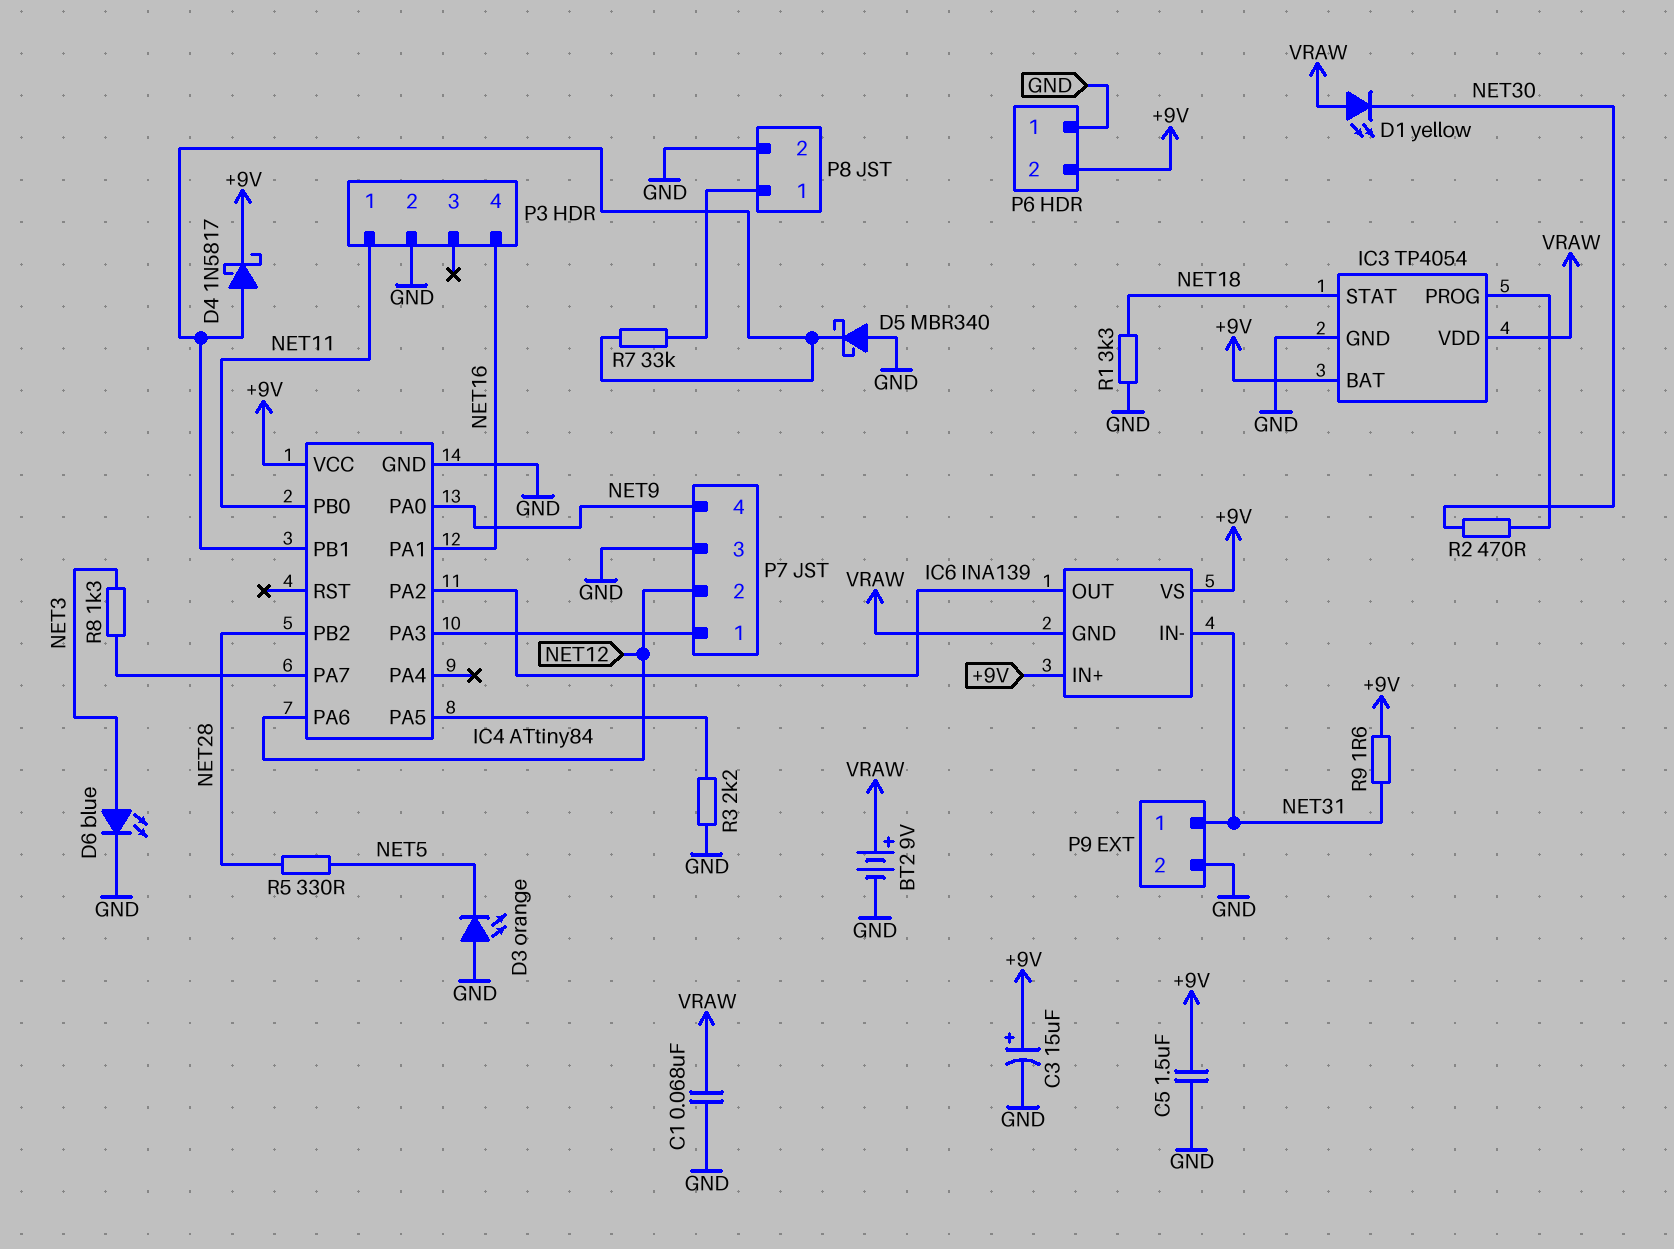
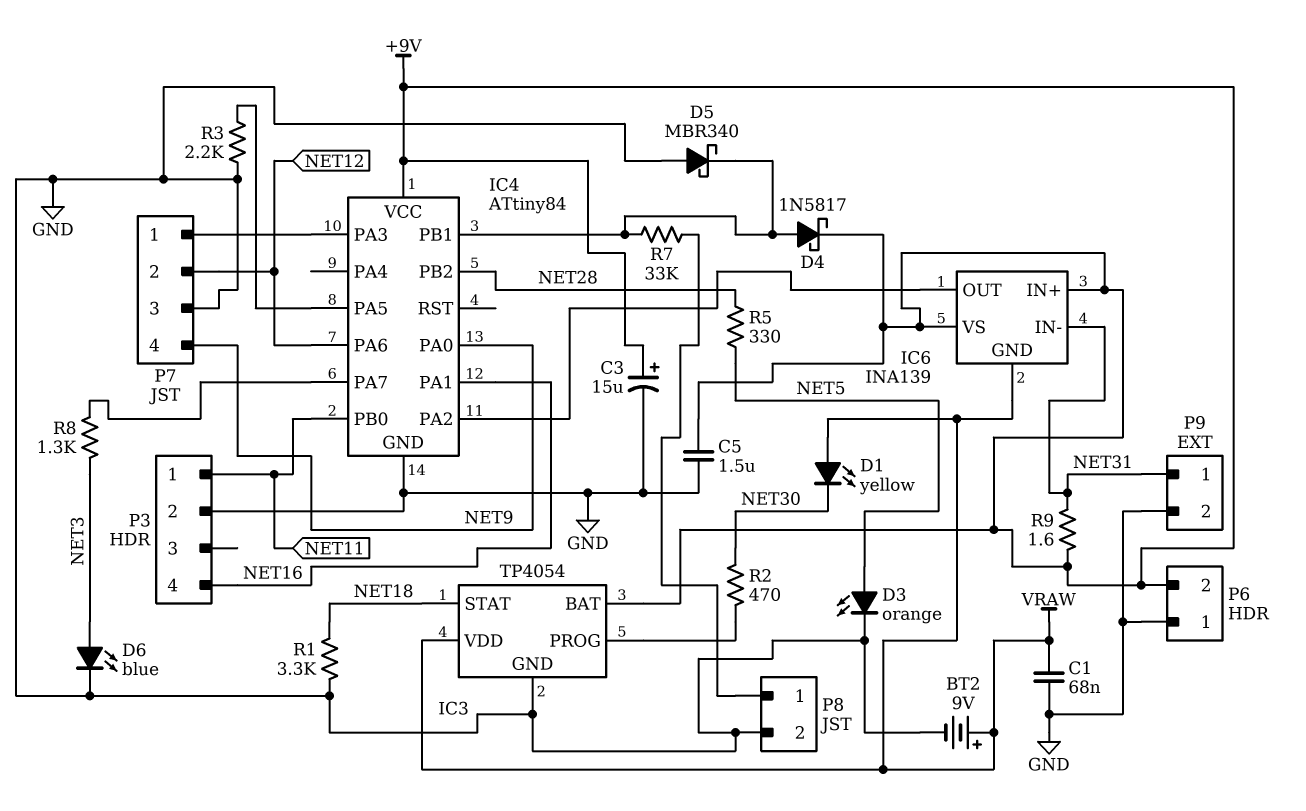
D3: LED orange (A GND, K NET5) -> LED orange (A NET5, K GND)

